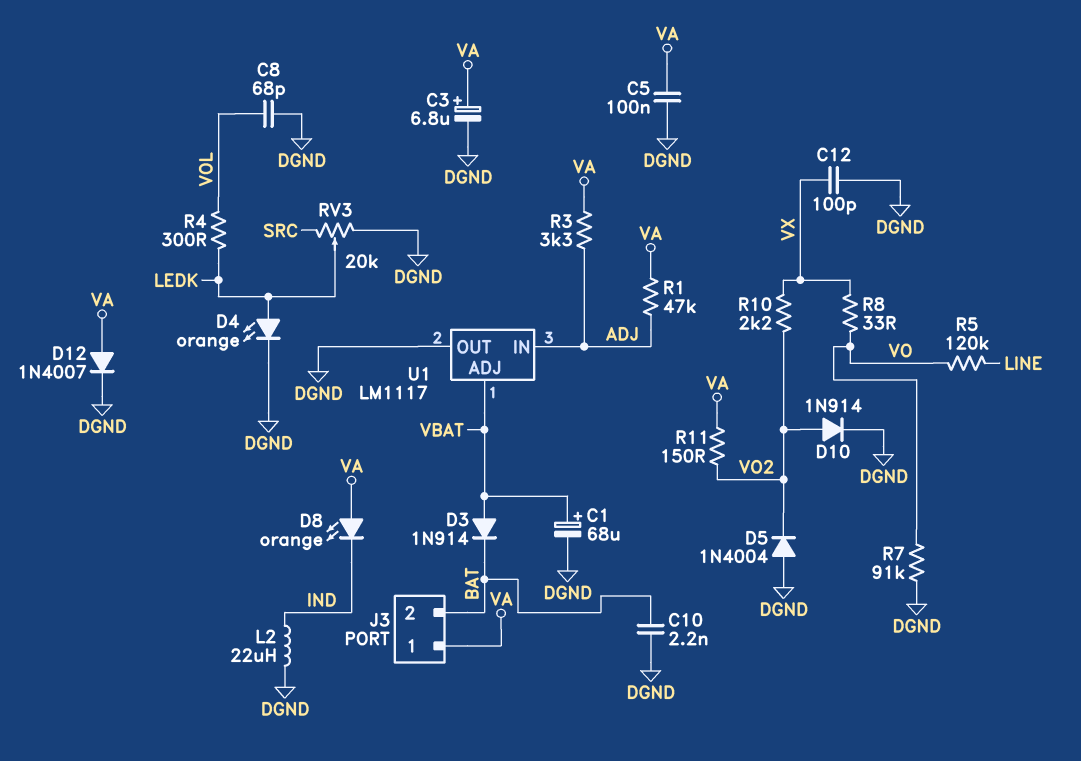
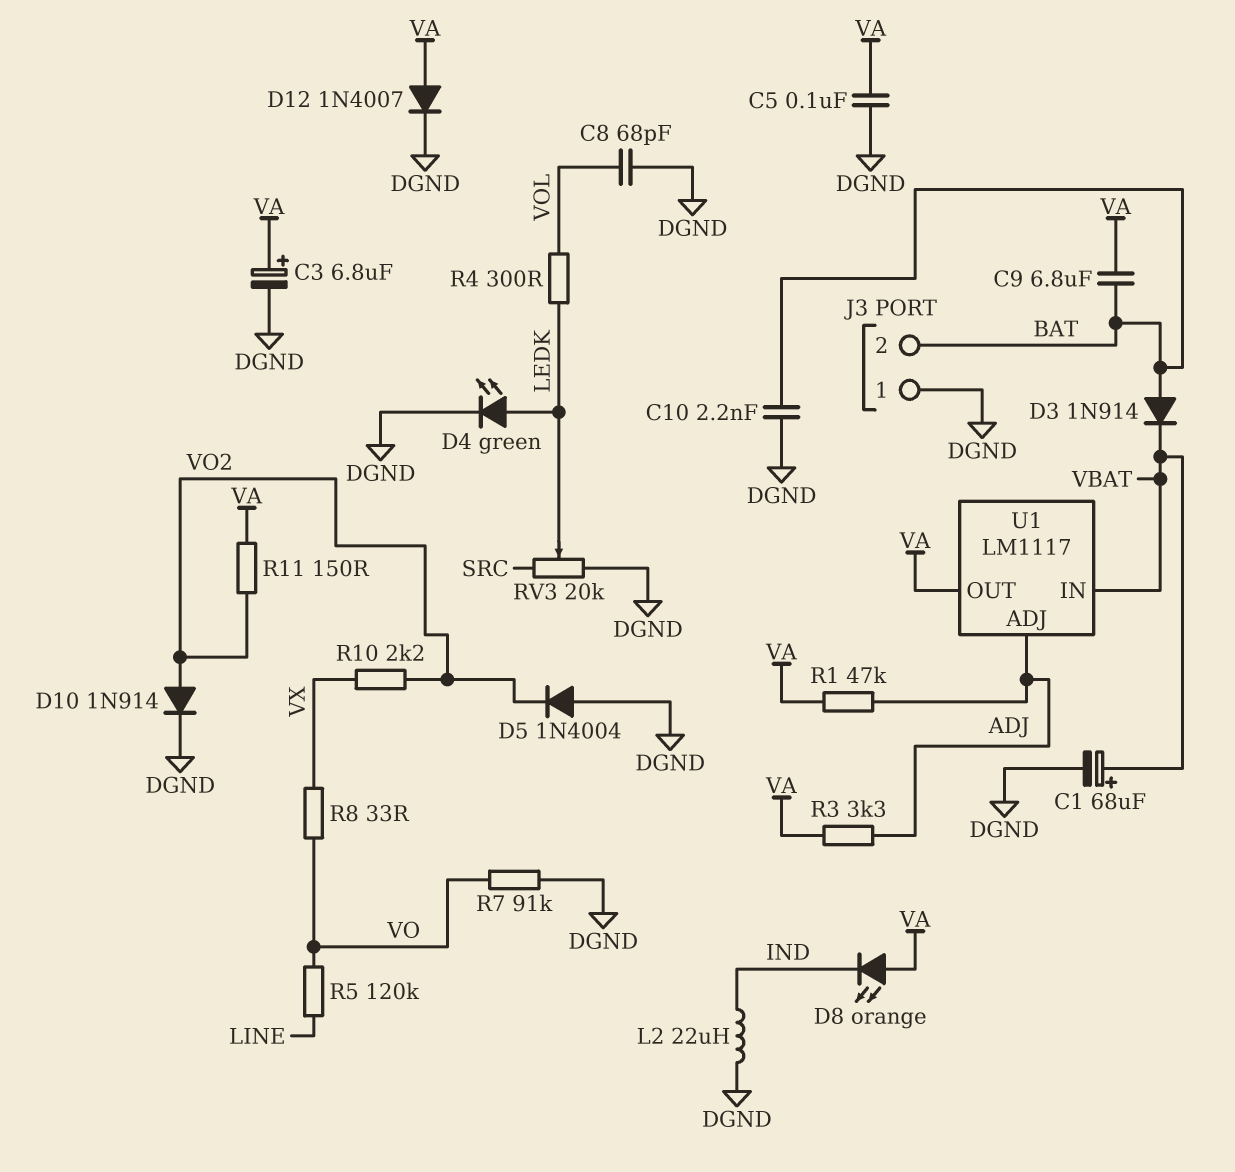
C9: none -> 6.8uF (BAT, VA)
C12: 100pF (DGND, VX) -> none
D3: diode 1N914 (A VBAT, K BAT) -> diode 1N914 (A BAT, K VBAT)
D4: LED orange (A LEDK, K DGND) -> LED green (A LEDK, K DGND)
J3 pin 1: VA -> DGND
U1 pin ADJ: VBAT -> ADJ
U1 pin IN: ADJ -> VBAT
U1 pin OUT: DGND -> VA

